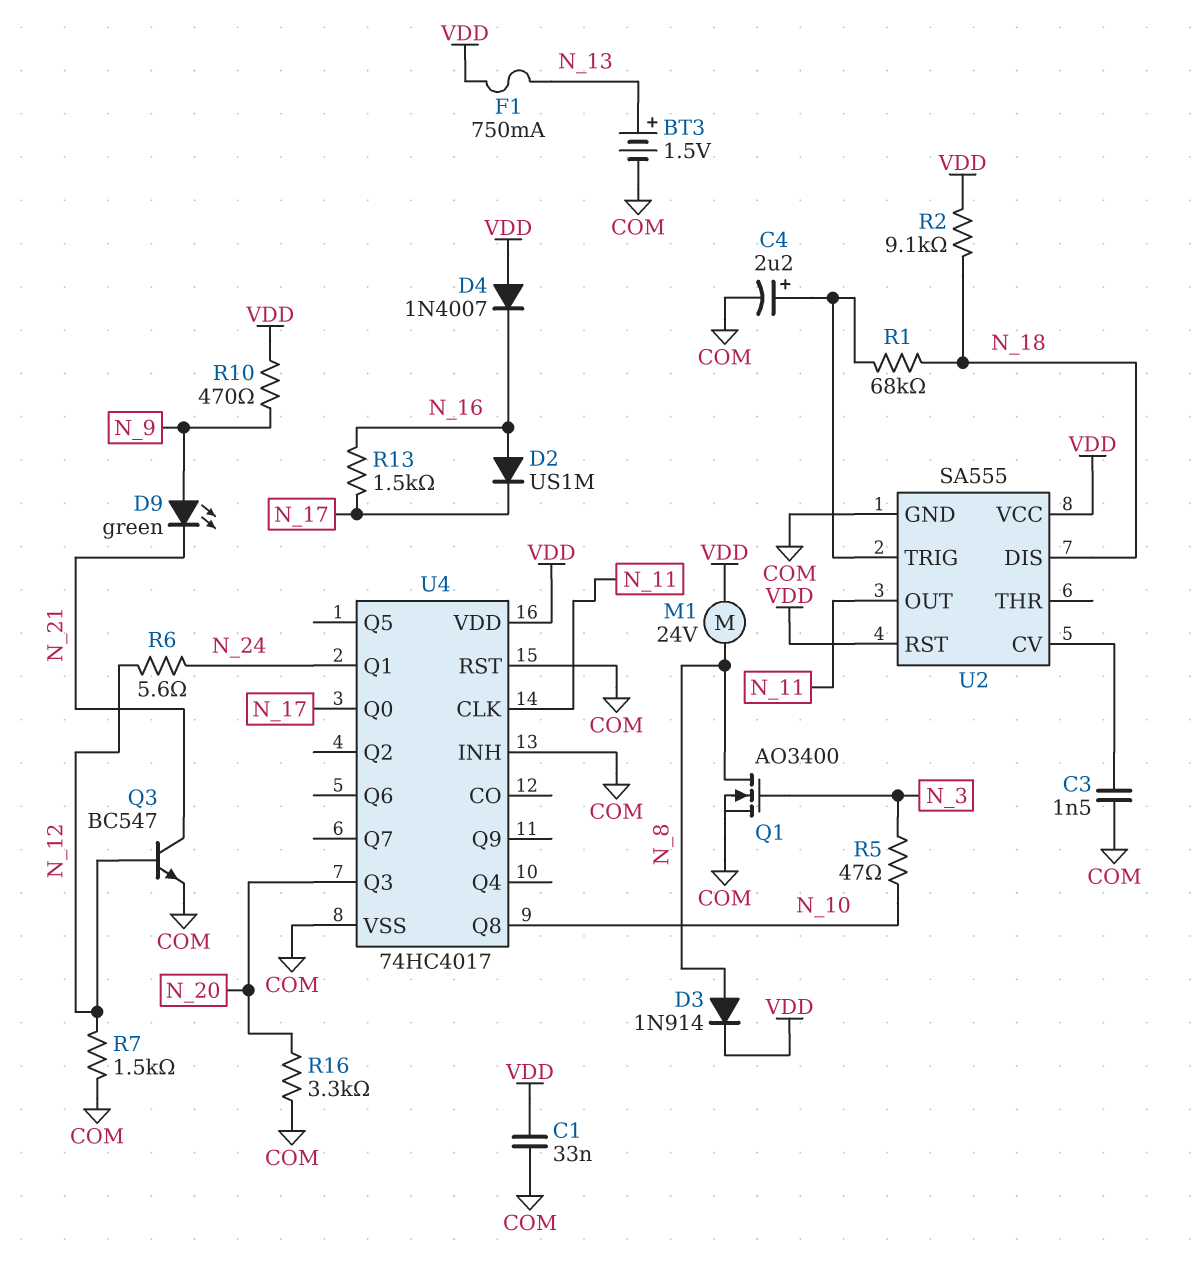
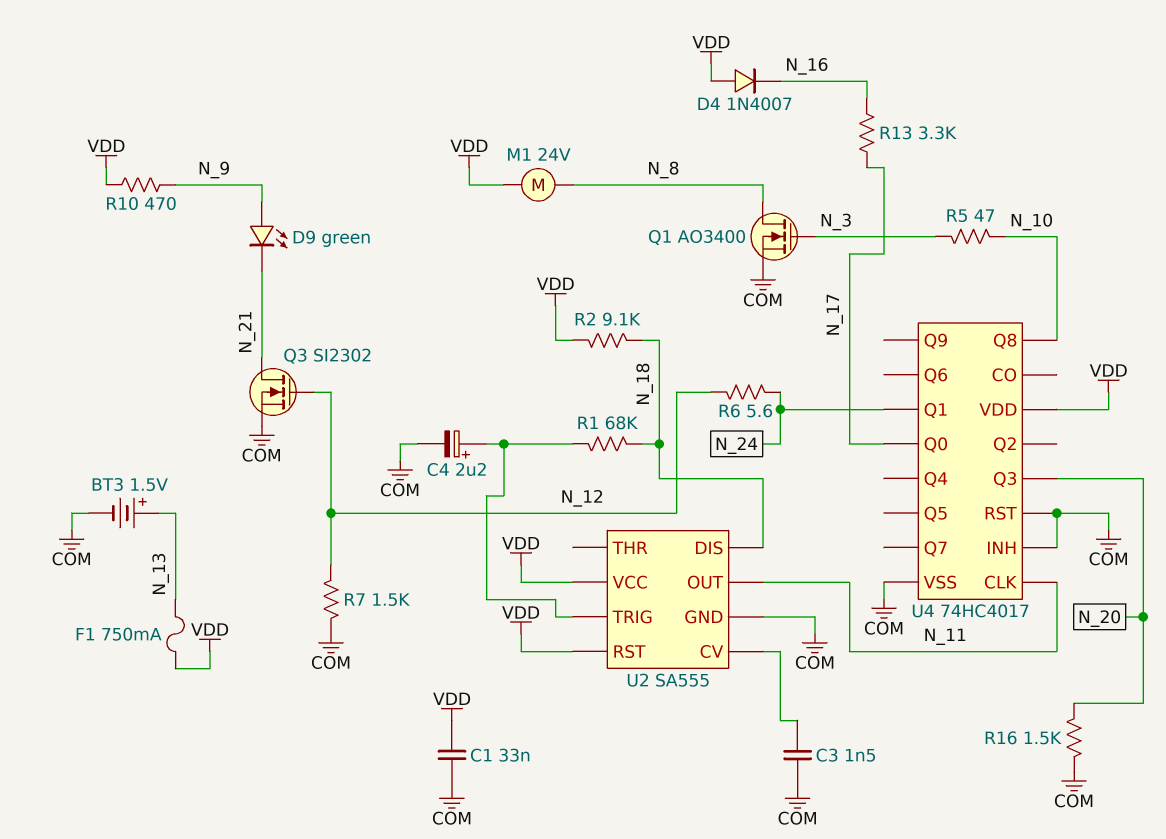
D2: diode US1M (A N_16, K N_17) -> none
D3: diode 1N914 (A N_8, K VDD) -> none
Q3: NPN BC547 (B N_12, C N_21, E COM) -> NMOS SI2302 (G N_12, D N_21, S COM)
R13: 1.5k (N_16, N_17) -> 3.3k (N_16, N_17)
R16: 3.3k (COM, N_20) -> 1.5k (COM, N_20)

